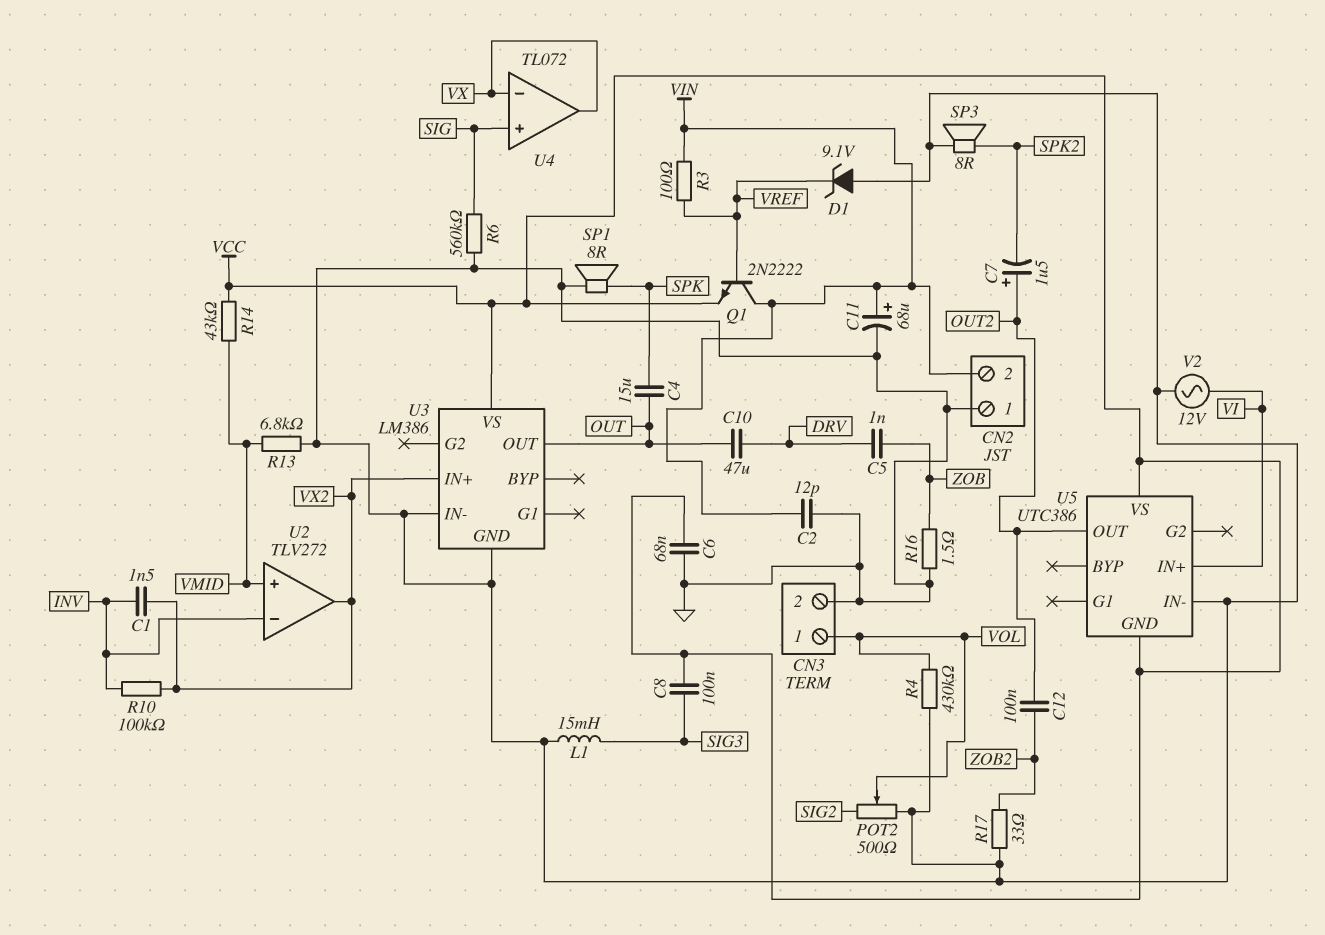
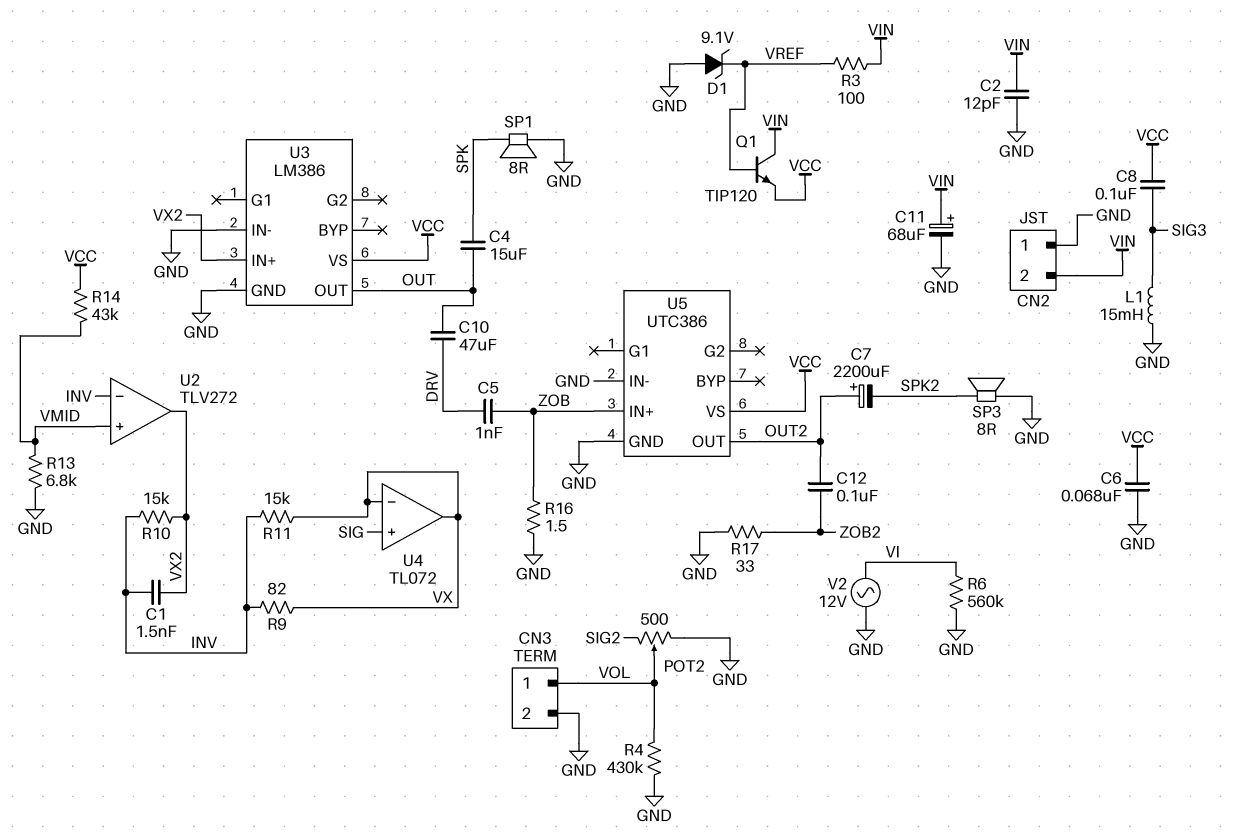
C7: 1.5uF (plus OUT2, minus SPK2) -> 2200uF (plus OUT2, minus SPK2)
Q1: NPN 2N2222 (B VREF, C VIN, E VCC) -> NPN TIP120 (B VREF, C VIN, E VCC)
R6: 560k (GND, SIG) -> 560k (GND, VI)
R9: none -> 82 (INV, VX)
R10: 100k (INV, VX2) -> 15k (INV, VX2)
R11: none -> 15k (INV, VX)
U5 pin GND: VCC -> GND
U5 pin IN+: VI -> ZOB

